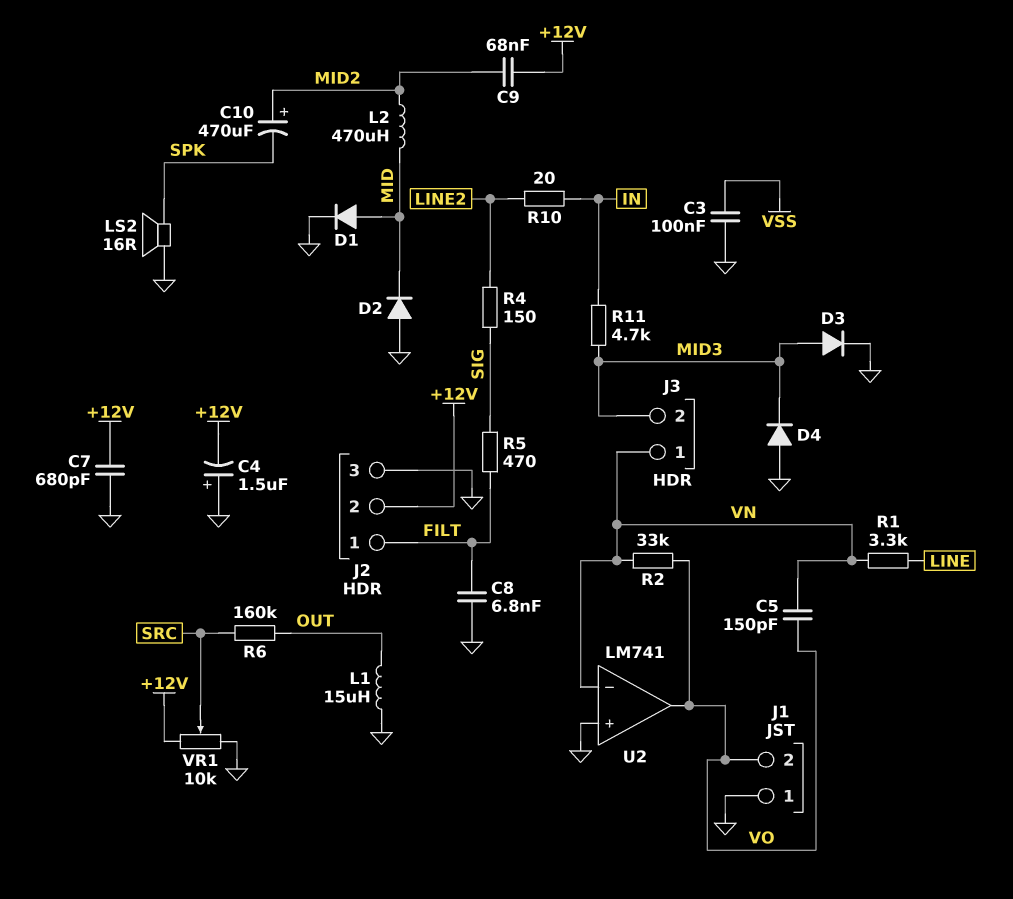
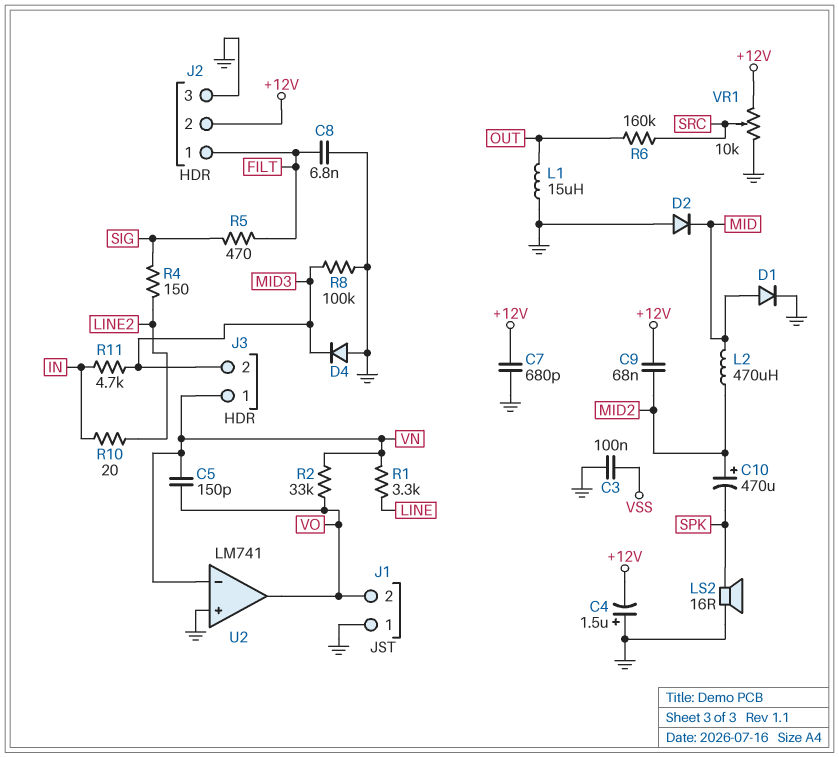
D3: diode (A MID3, K GND) -> none
R8: none -> 100k (GND, MID3)

